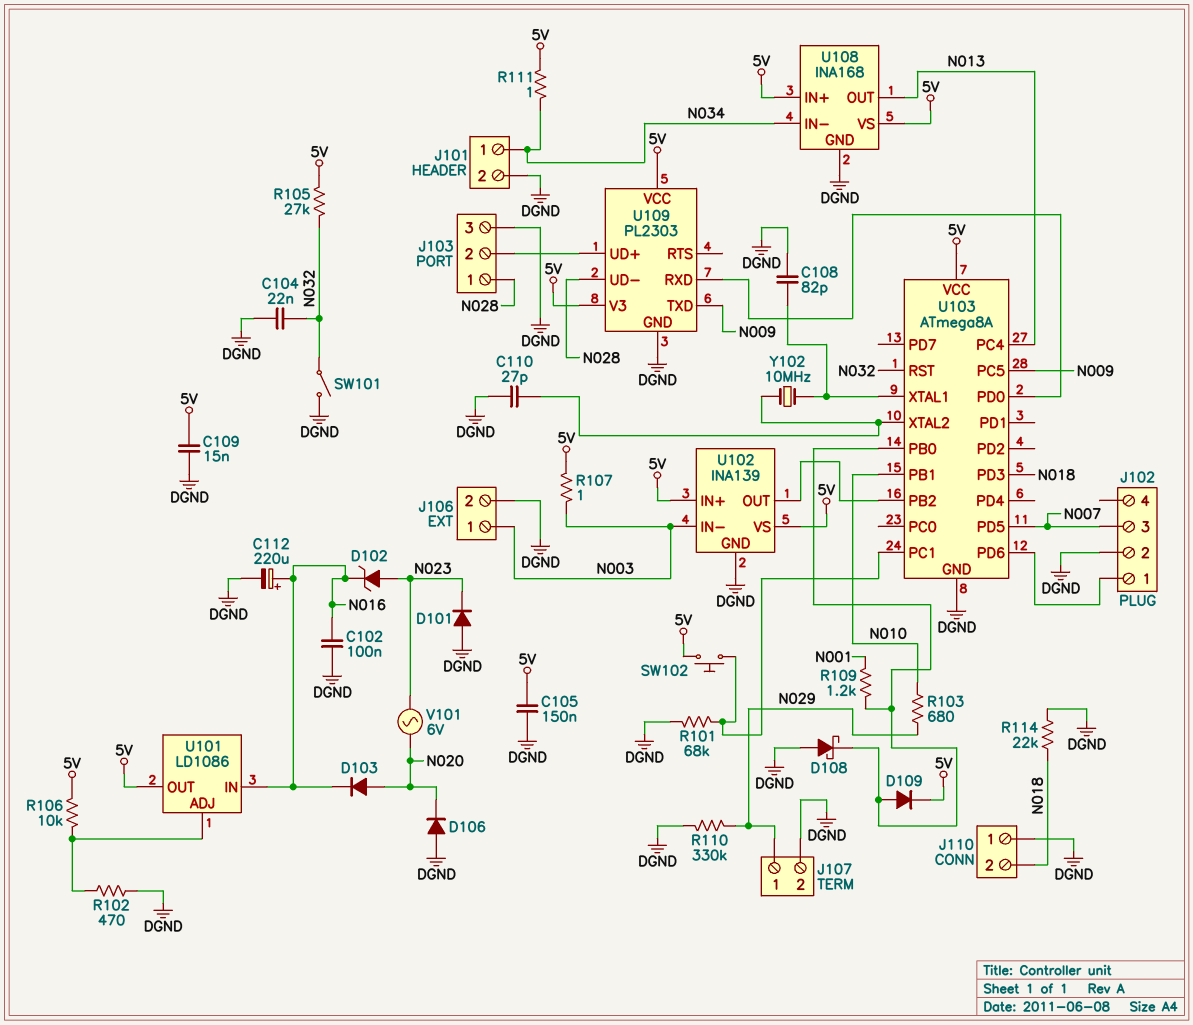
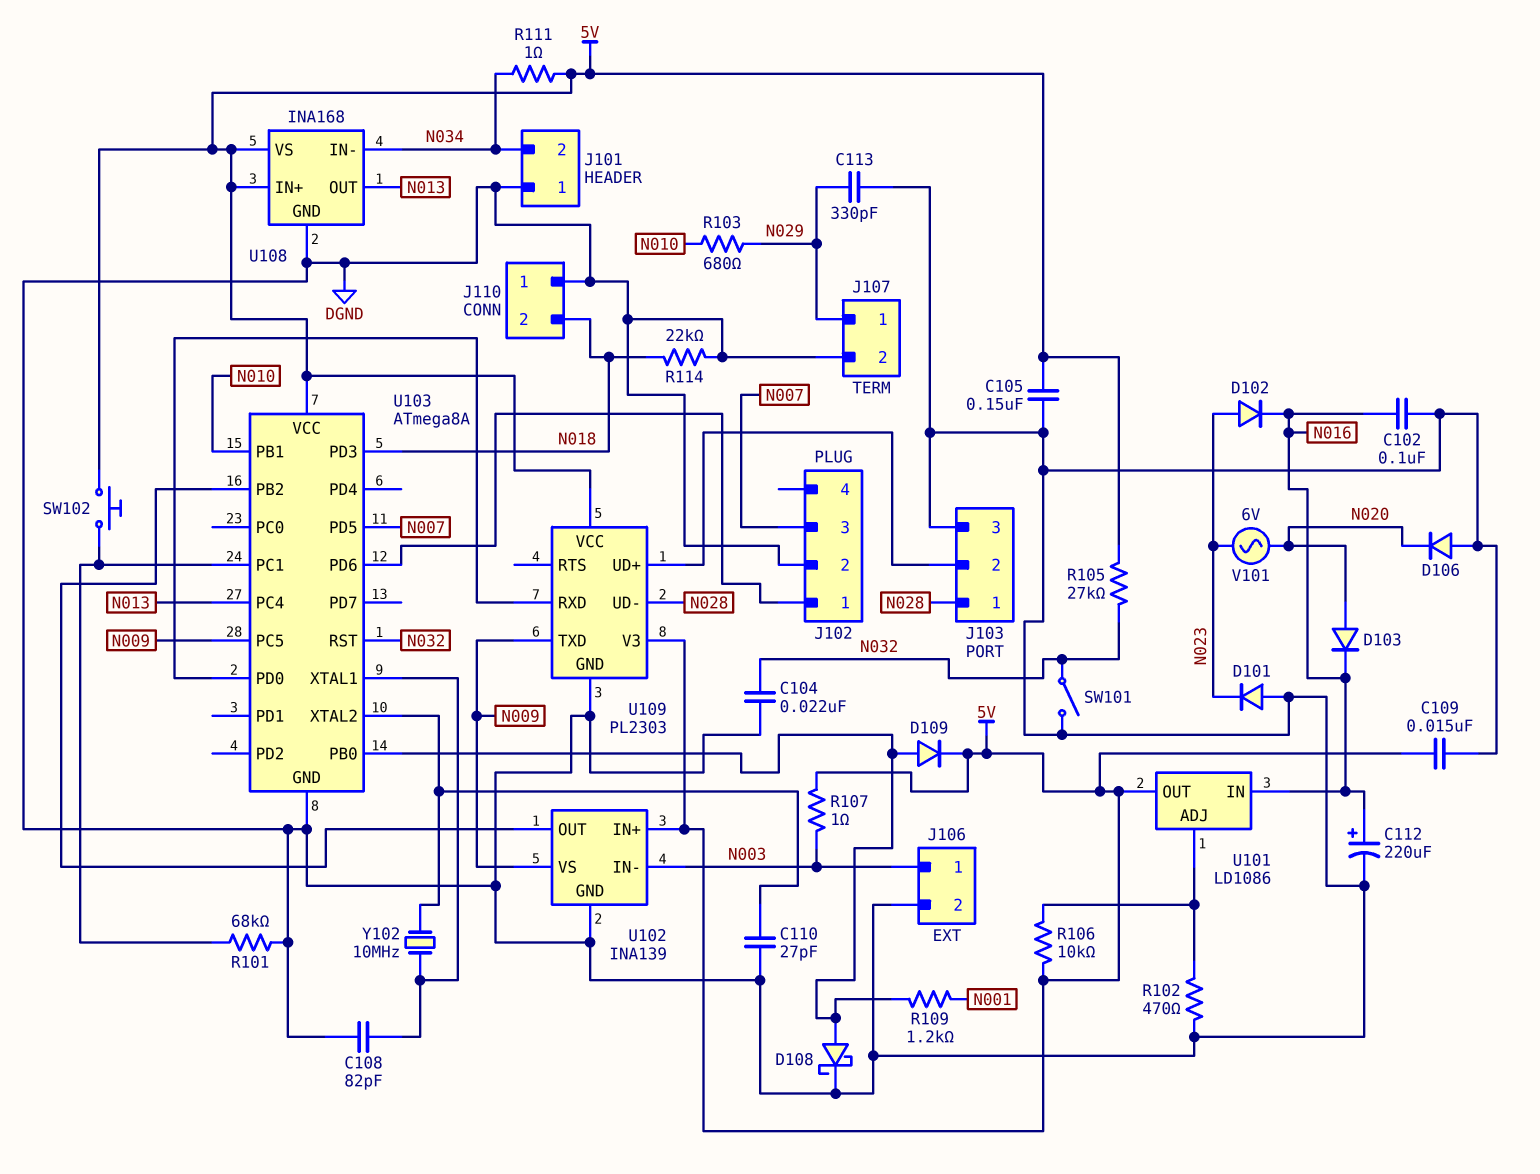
C113: none -> 330pF (DGND, N029)
D102: zener (A N023, K N016) -> diode (A N023, K N016)
D108: schottky (A DGND, K U103/PB0) -> schottky (A U103/PB0, K DGND)
J101 pin 1: N034 -> DGND
J101 pin 2: DGND -> N034
R110: 330k (DGND, N029) -> none
U102 pin VS: 5V -> N009

